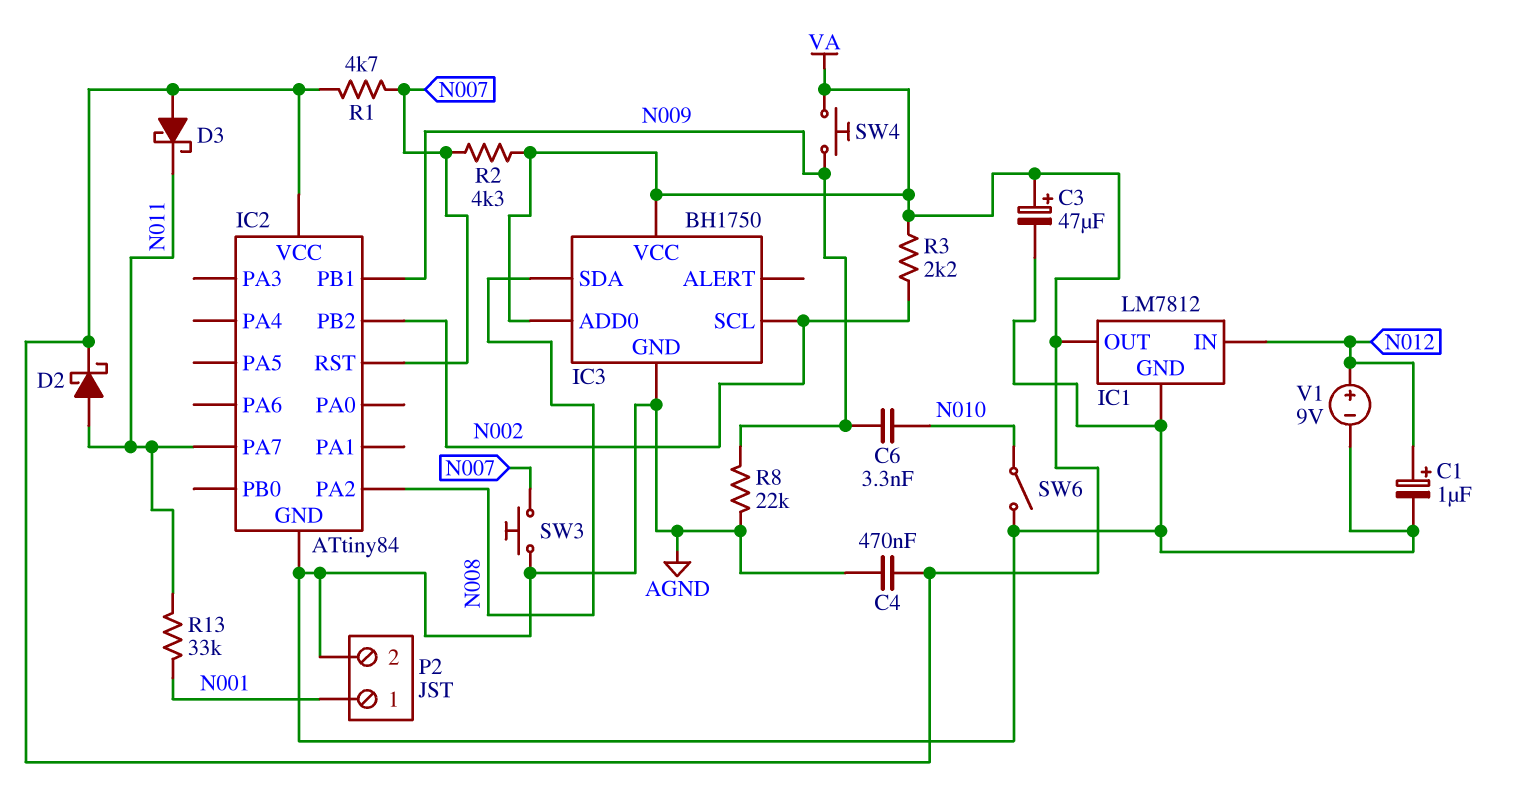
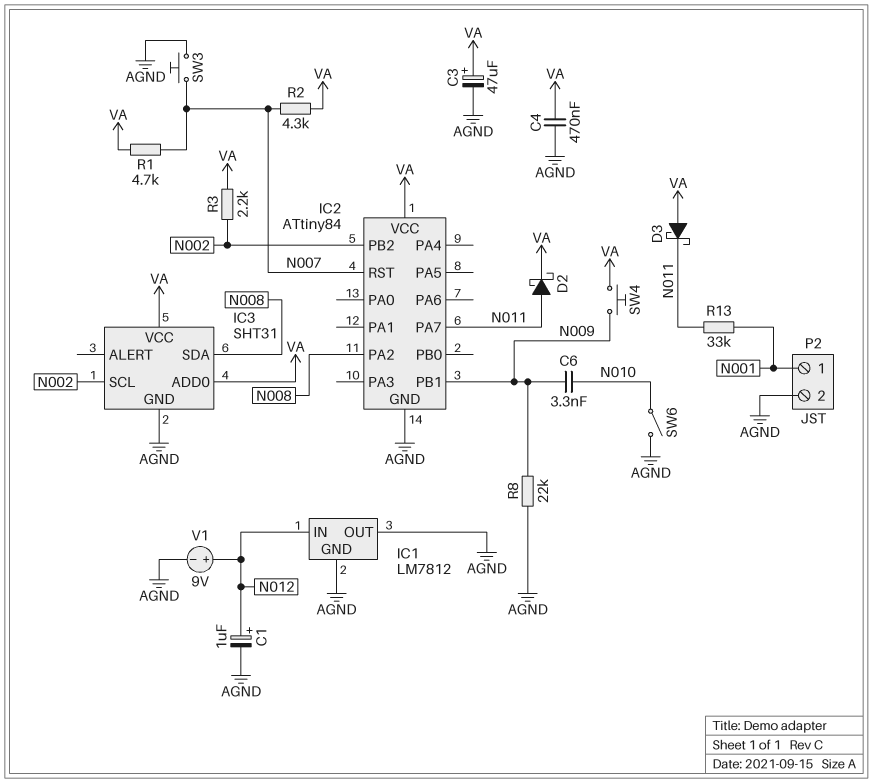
IC1 pin OUT: VA -> AGND
IC3: BH1750 -> SHT31

